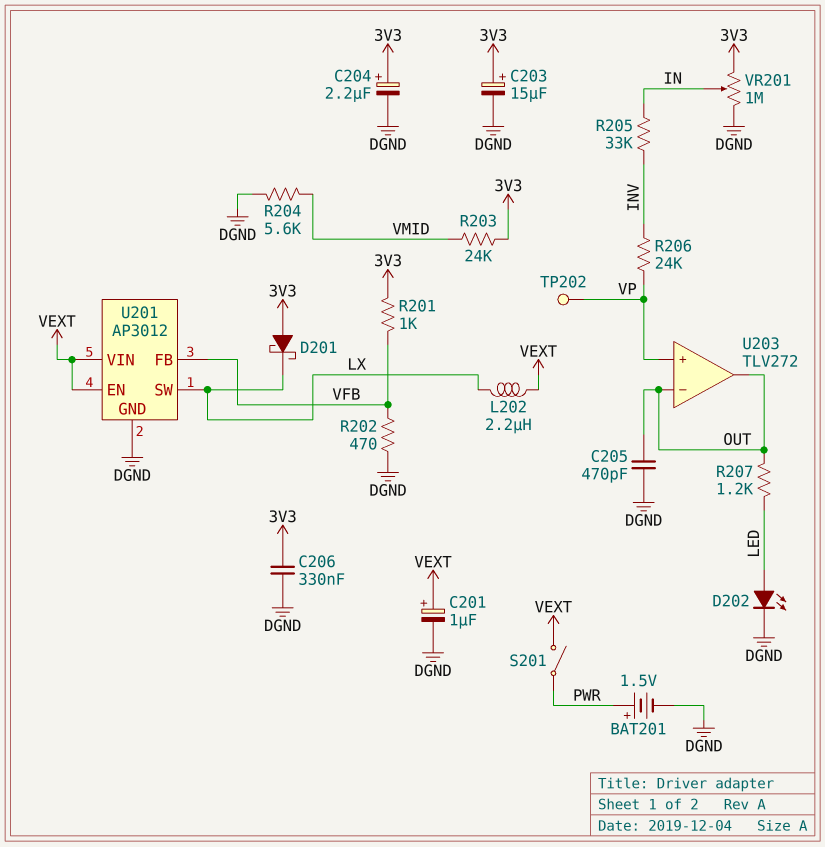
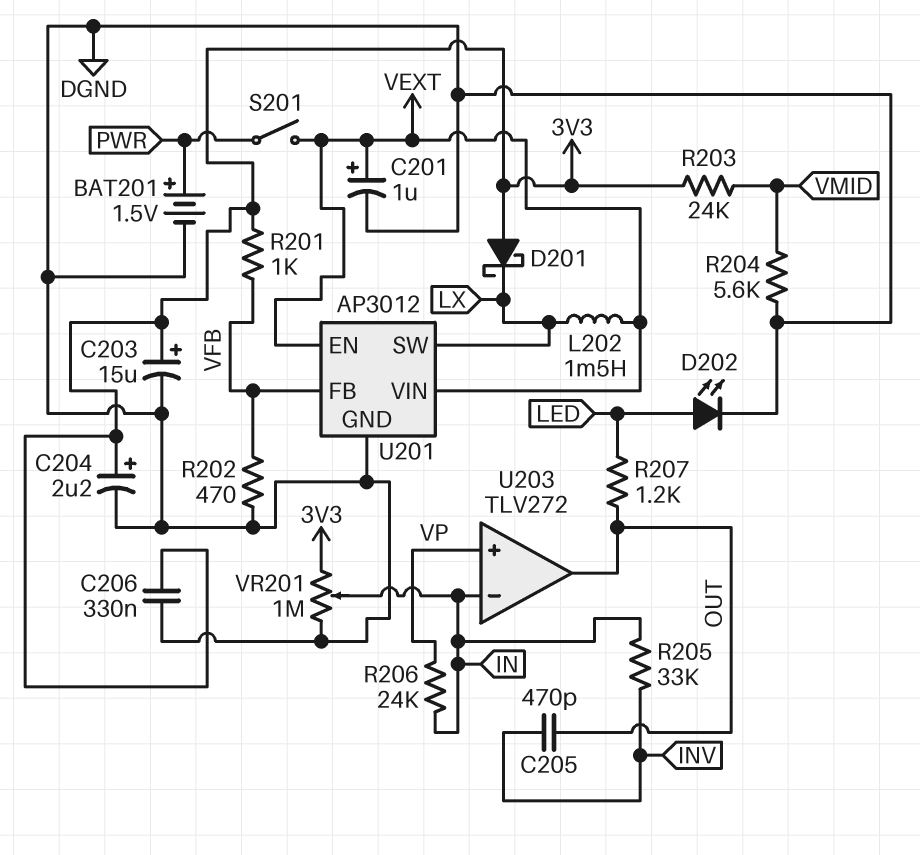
C205: 470pF (DGND, OUT) -> 470pF (INV, OUT)
L202: 2.2uH (LX, VEXT) -> 1.5mH (LX, VEXT)
R206: 24k (INV, VP) -> 24k (IN, VP)
TP202: test point (VP) -> none
U203 pin in-: OUT -> IN

